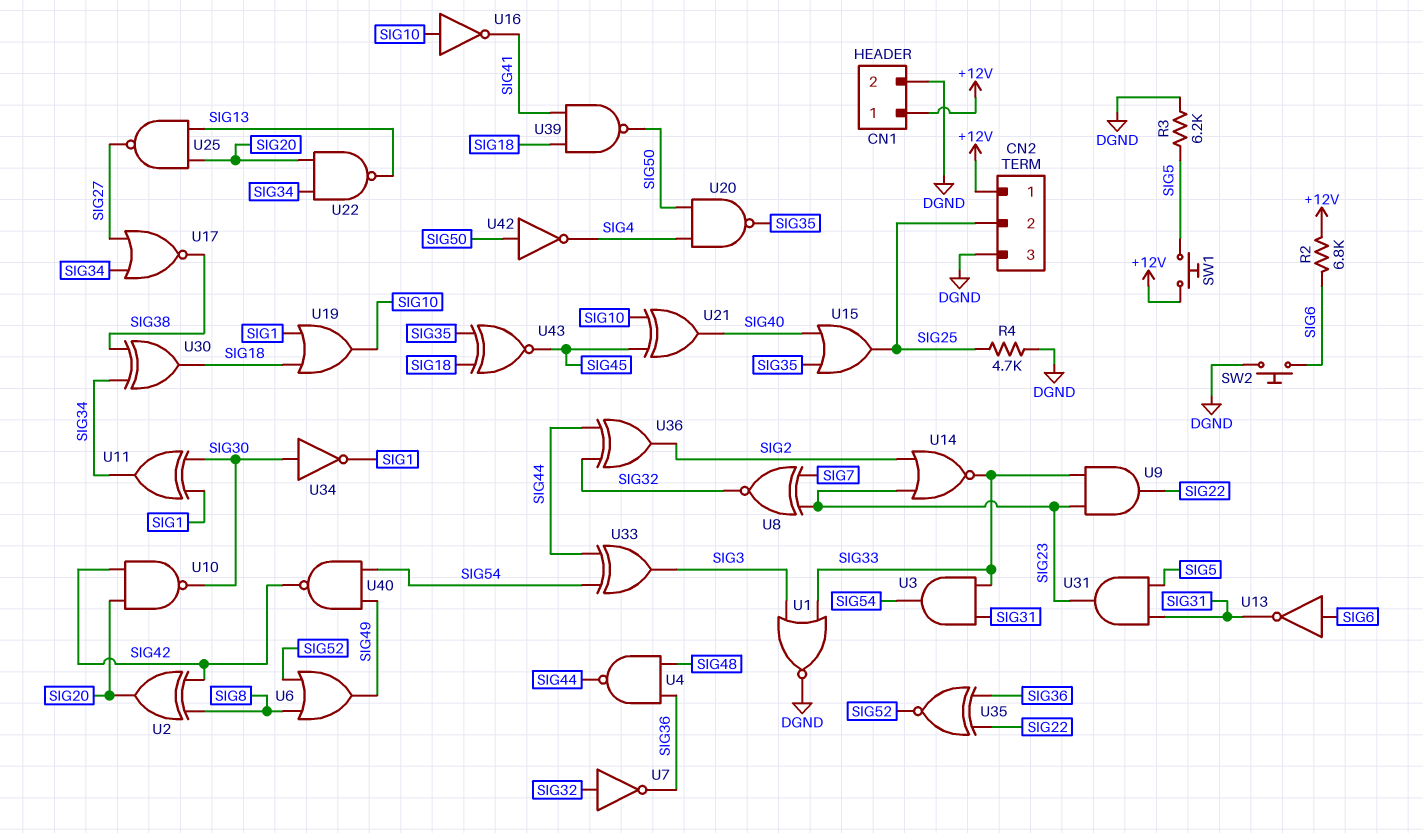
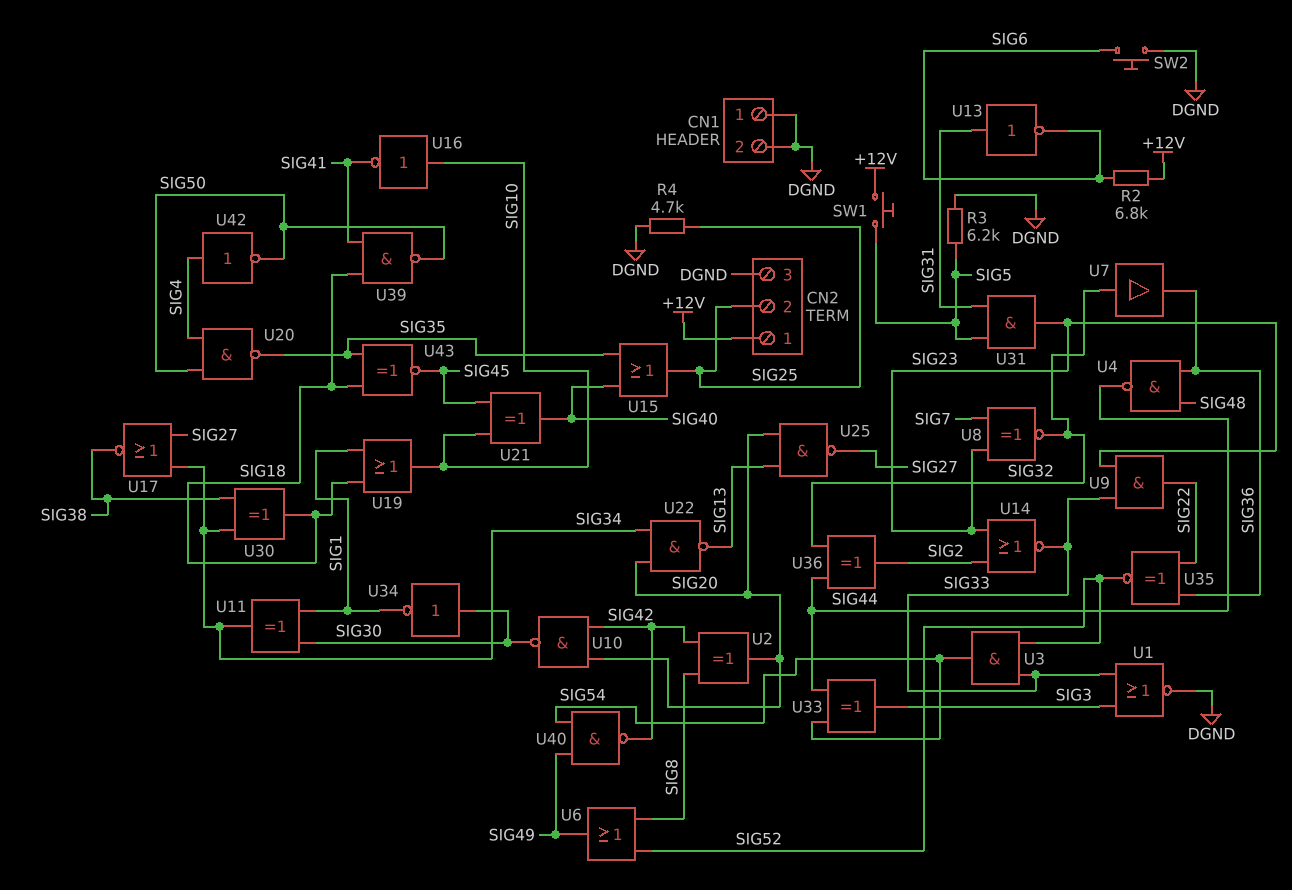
CN1 pin 1: +12V -> DGND
U3: AND (in SIG31, in SIG33, out SIG54) -> AND (in SIG33, in SIG52, out SIG54)
U7: NOT (in SIG32, out SIG36) -> buffer (in SIG32, out SIG36)
U13: NOT (in SIG6, out SIG31) -> NOT (in SIG31, out SIG6)
U42: NOT (in SIG50, out SIG4) -> NOT (in SIG4, out SIG50)

